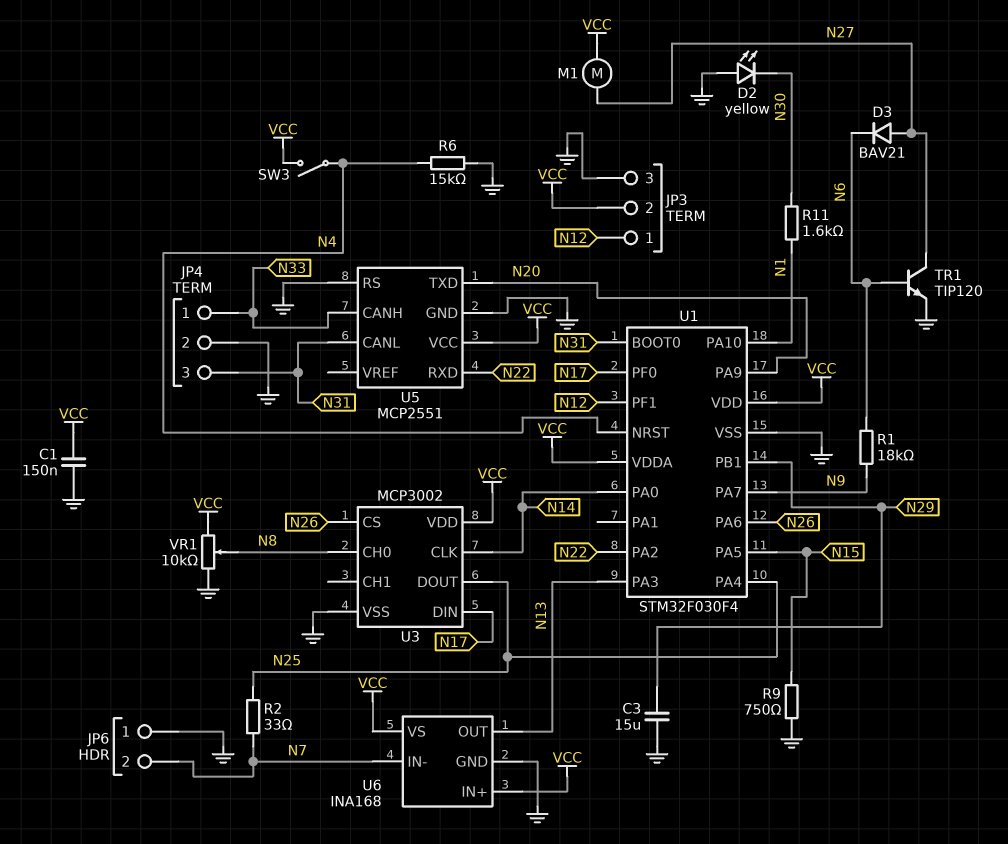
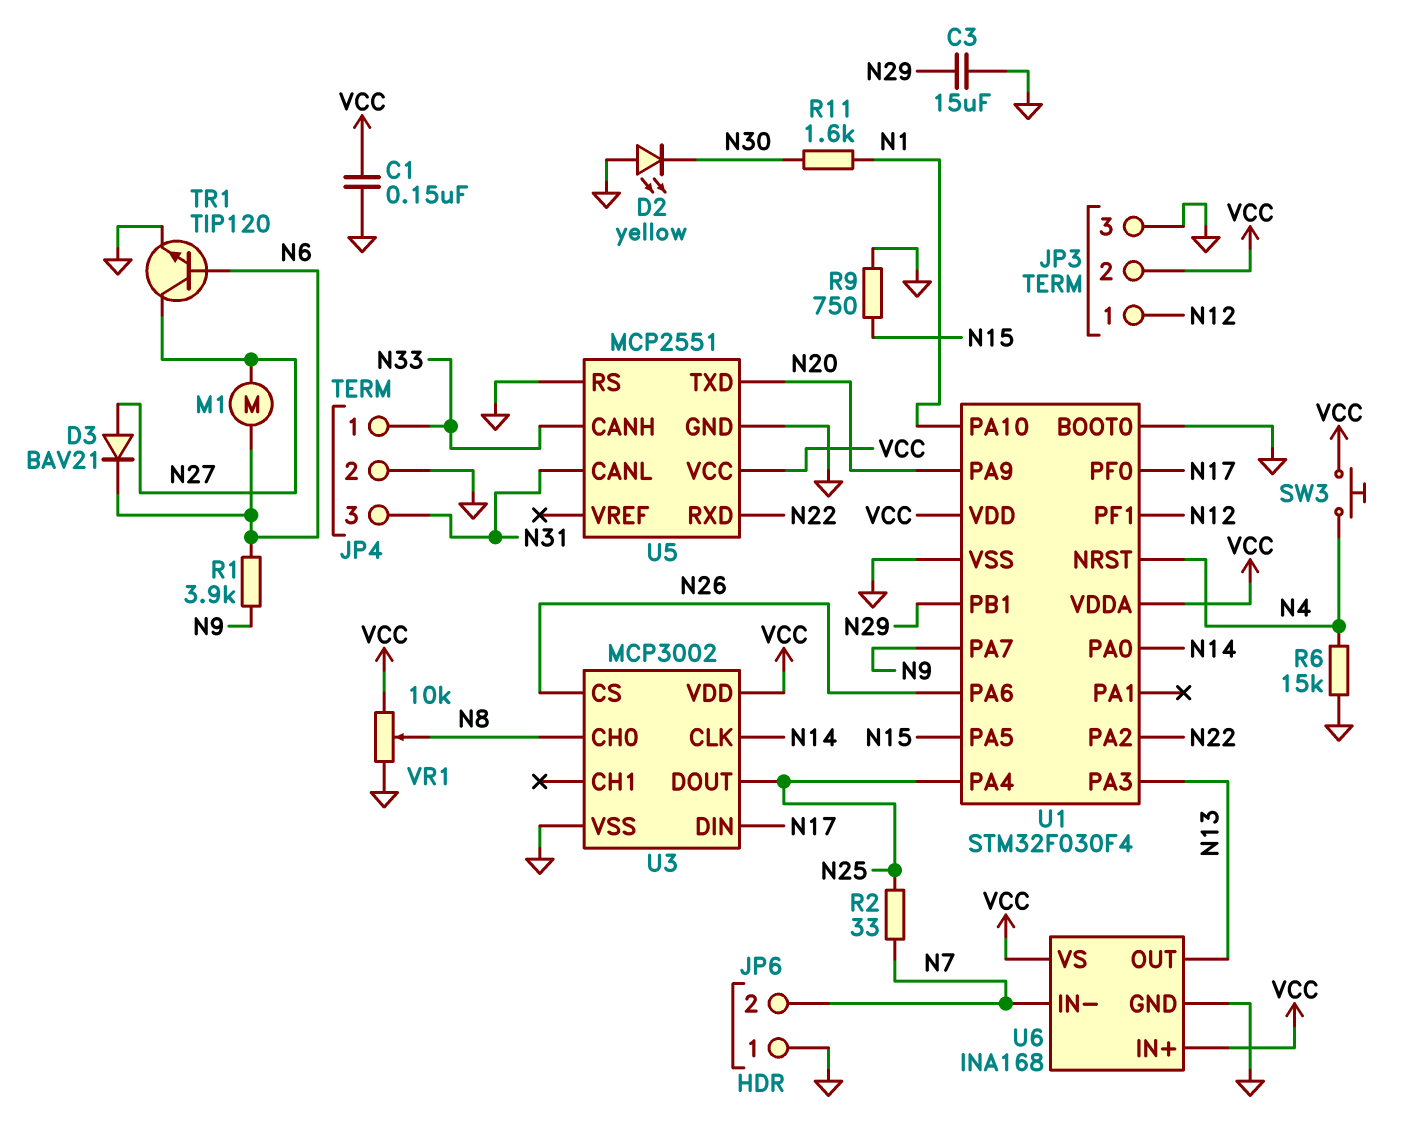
M1: motor (N27, VCC) -> motor (N6, N27)
R1: 18k (N6, N9) -> 3.9k (N6, N9)
SW3: switch (N4, VCC) -> button (N4, VCC)
U1 pin BOOT0: N31 -> GND

